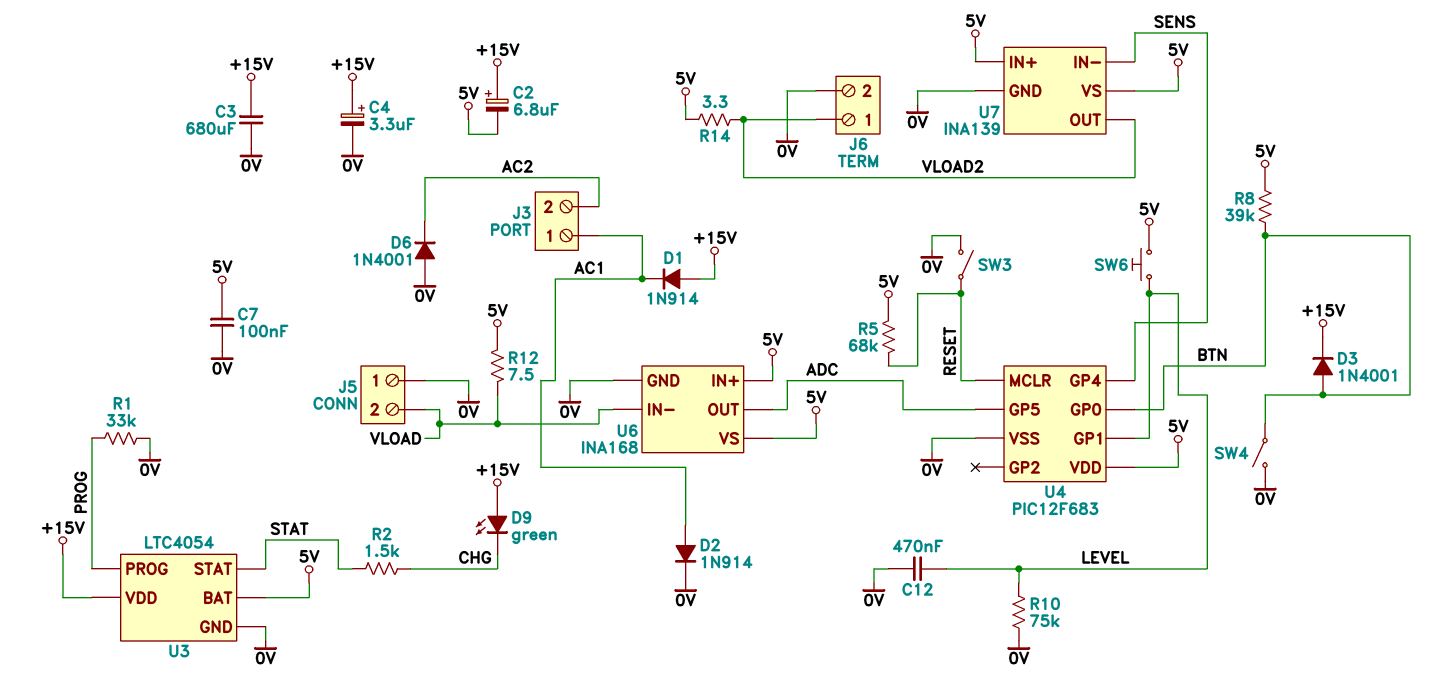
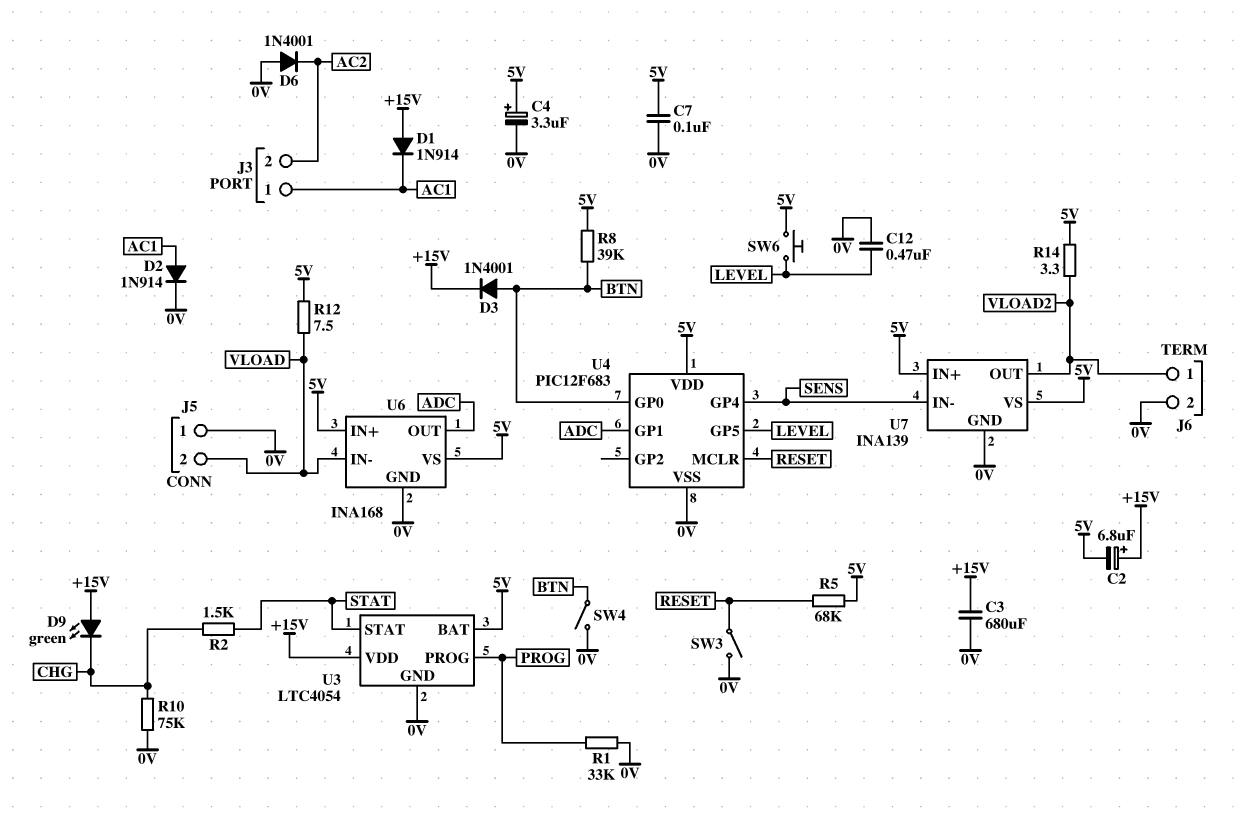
C4: 3.3uF (plus +15V, minus 0V) -> 3.3uF (plus 5V, minus 0V)
R10: 75k (0V, LEVEL) -> 75k (0V, CHG)
U4 pin GP1: LEVEL -> ADC
U4 pin GP5: ADC -> LEVEL

